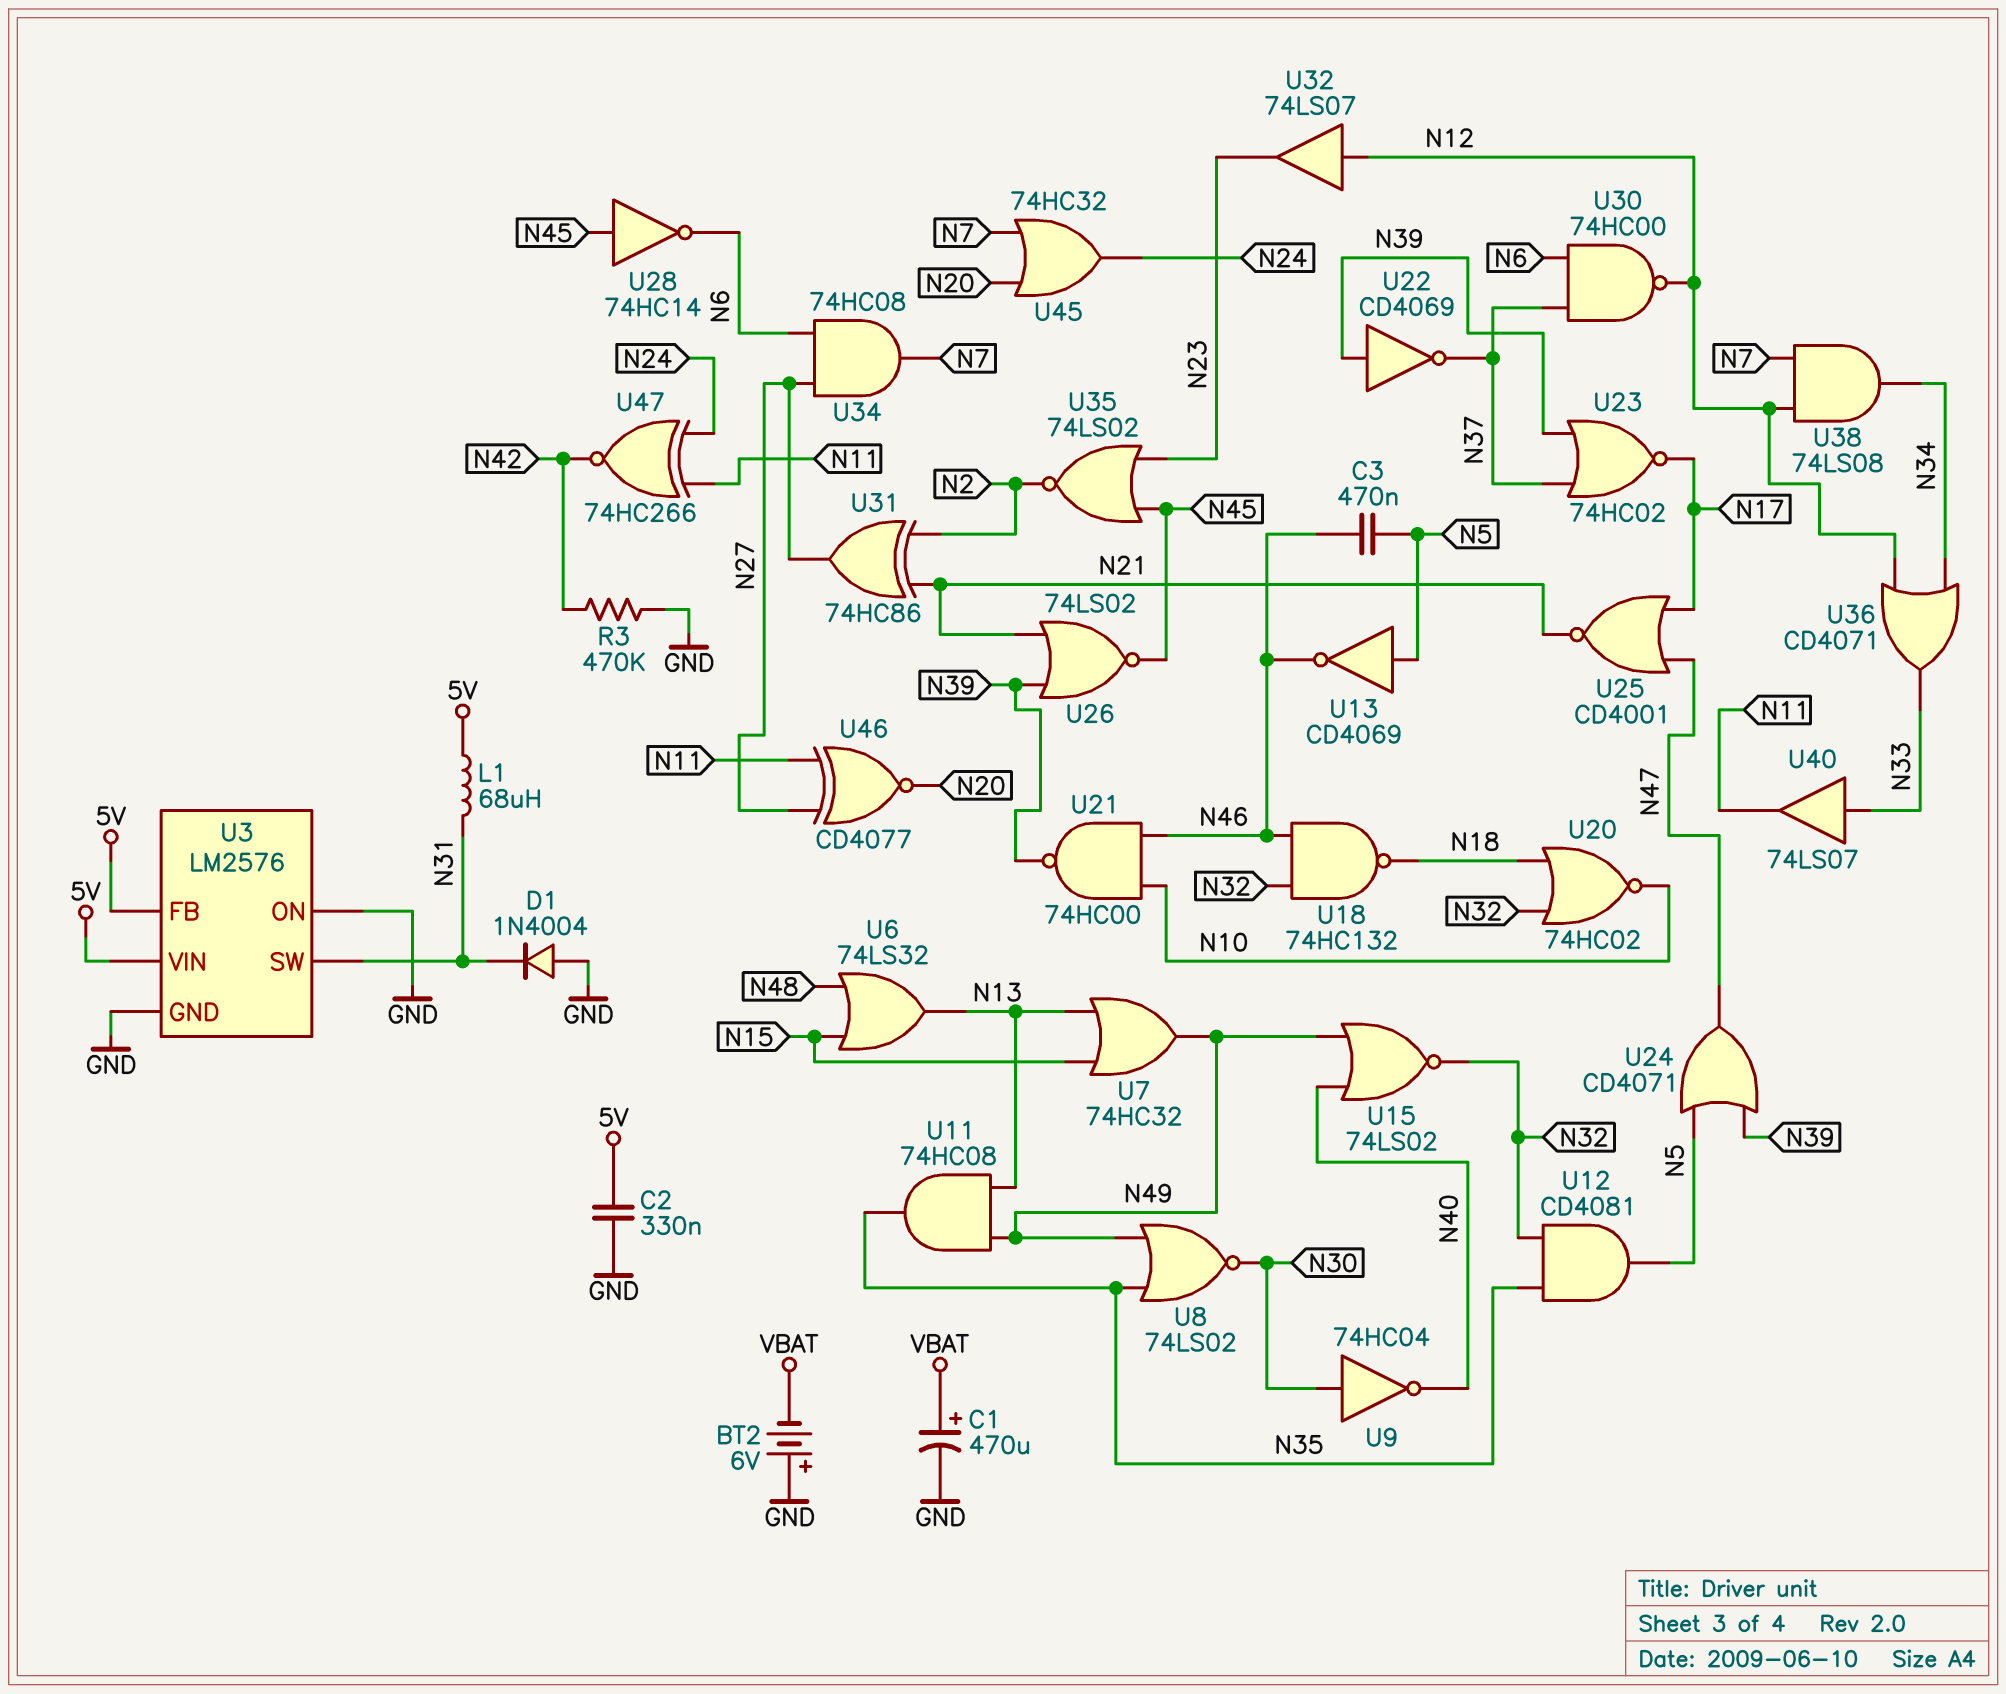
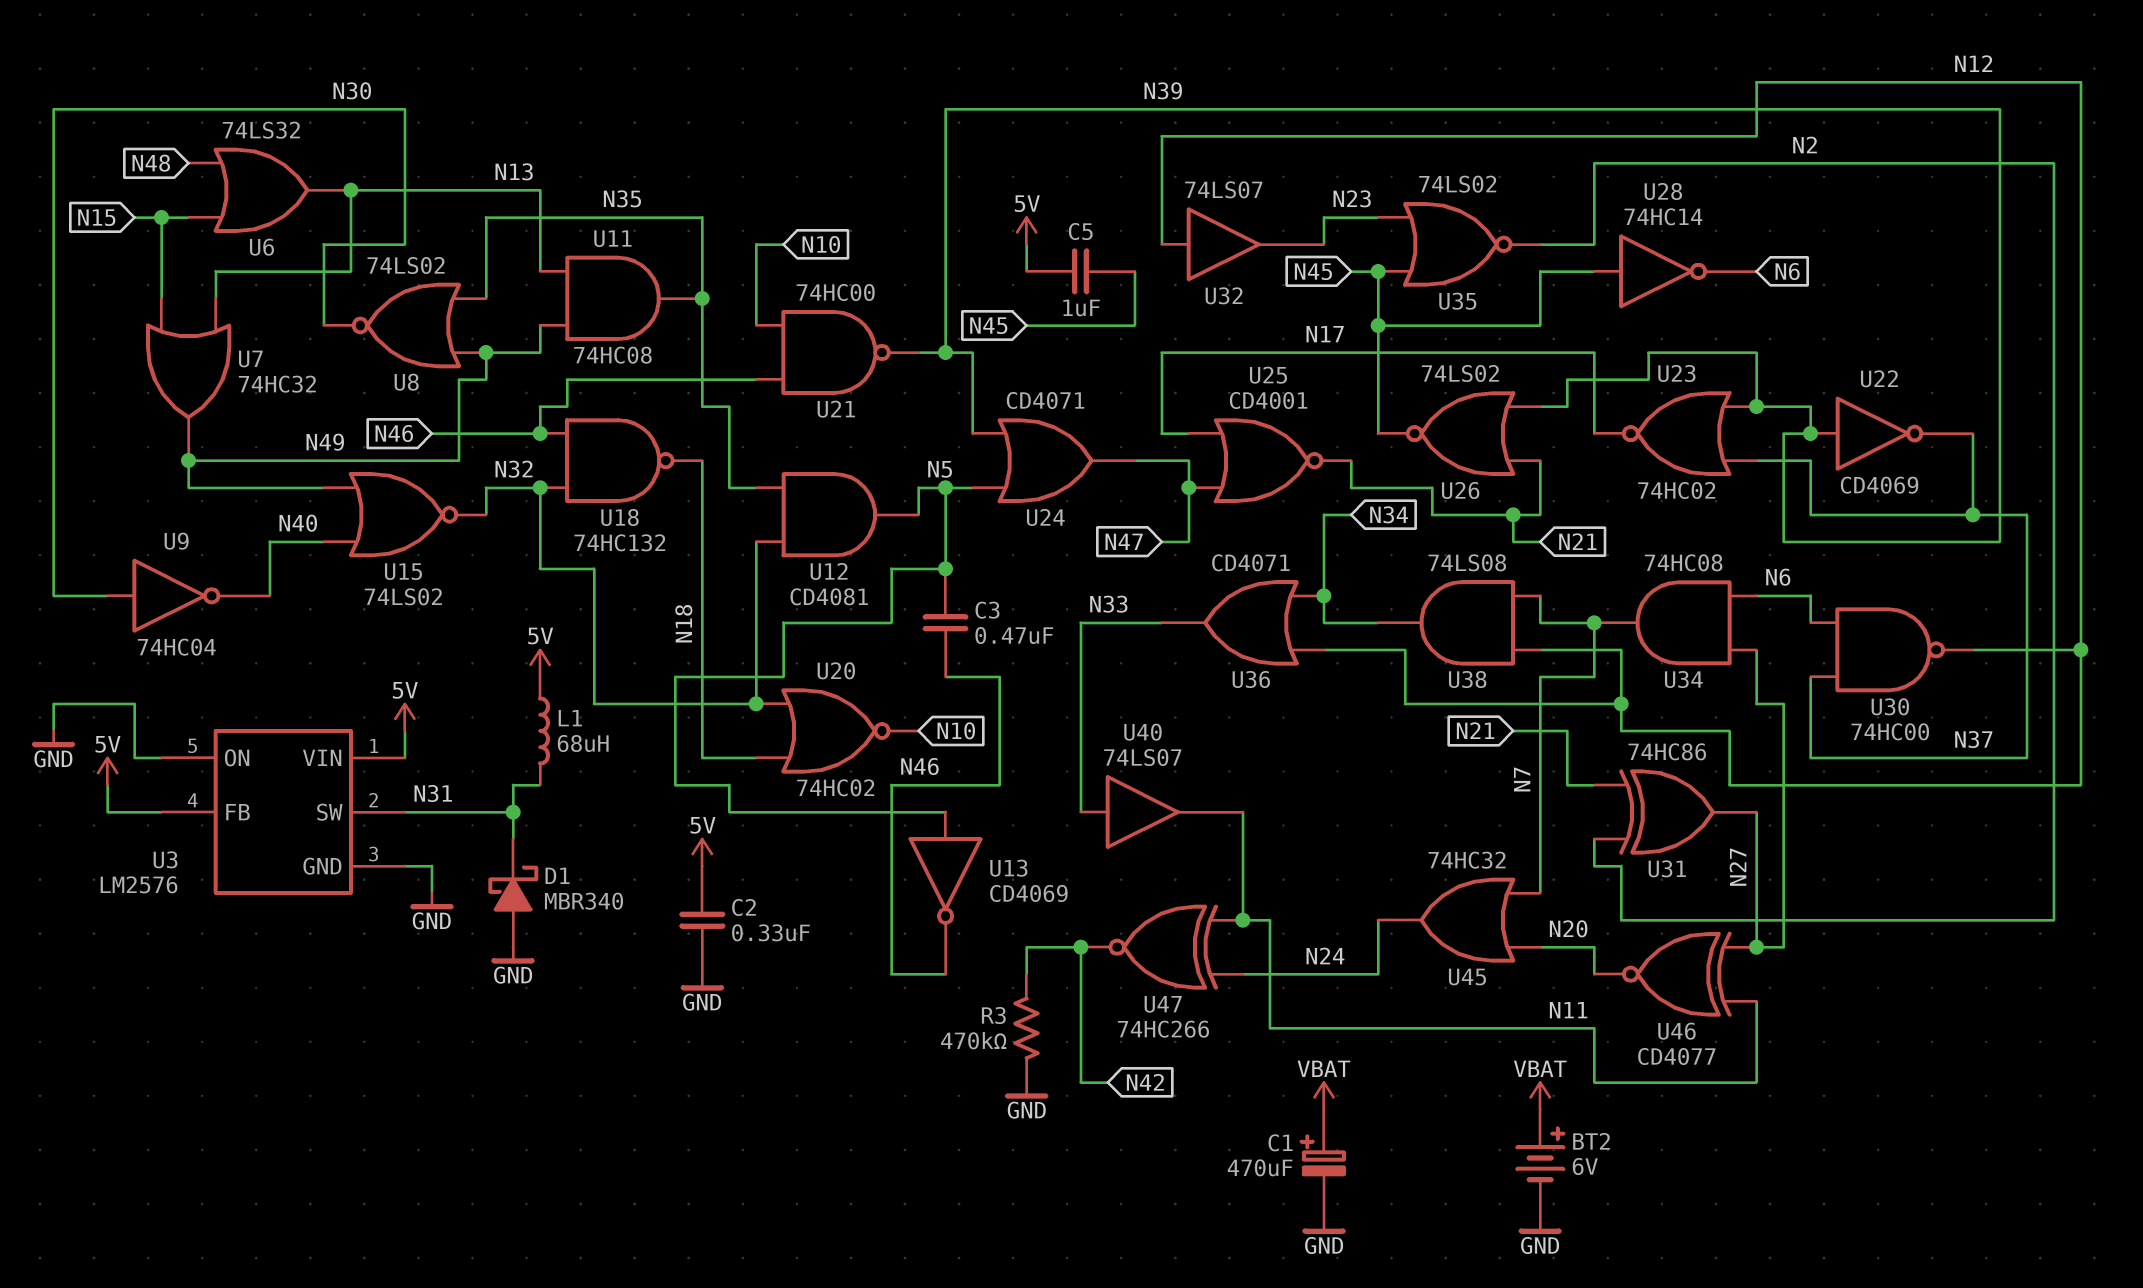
BT2: 6V (plus GND, minus VBAT) -> 6V (plus VBAT, minus GND)
C5: none -> 1uF (5V, N45)
D1: diode 1N4004 (A GND, K N31) -> schottky MBR340 (A GND, K N31)

